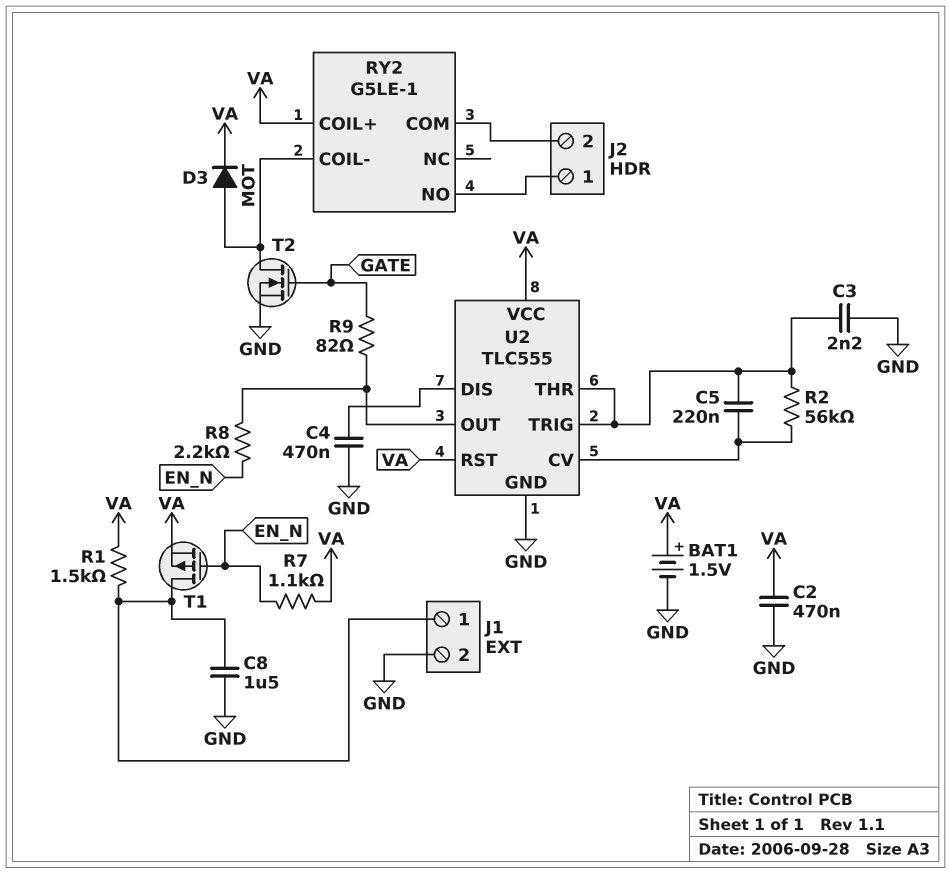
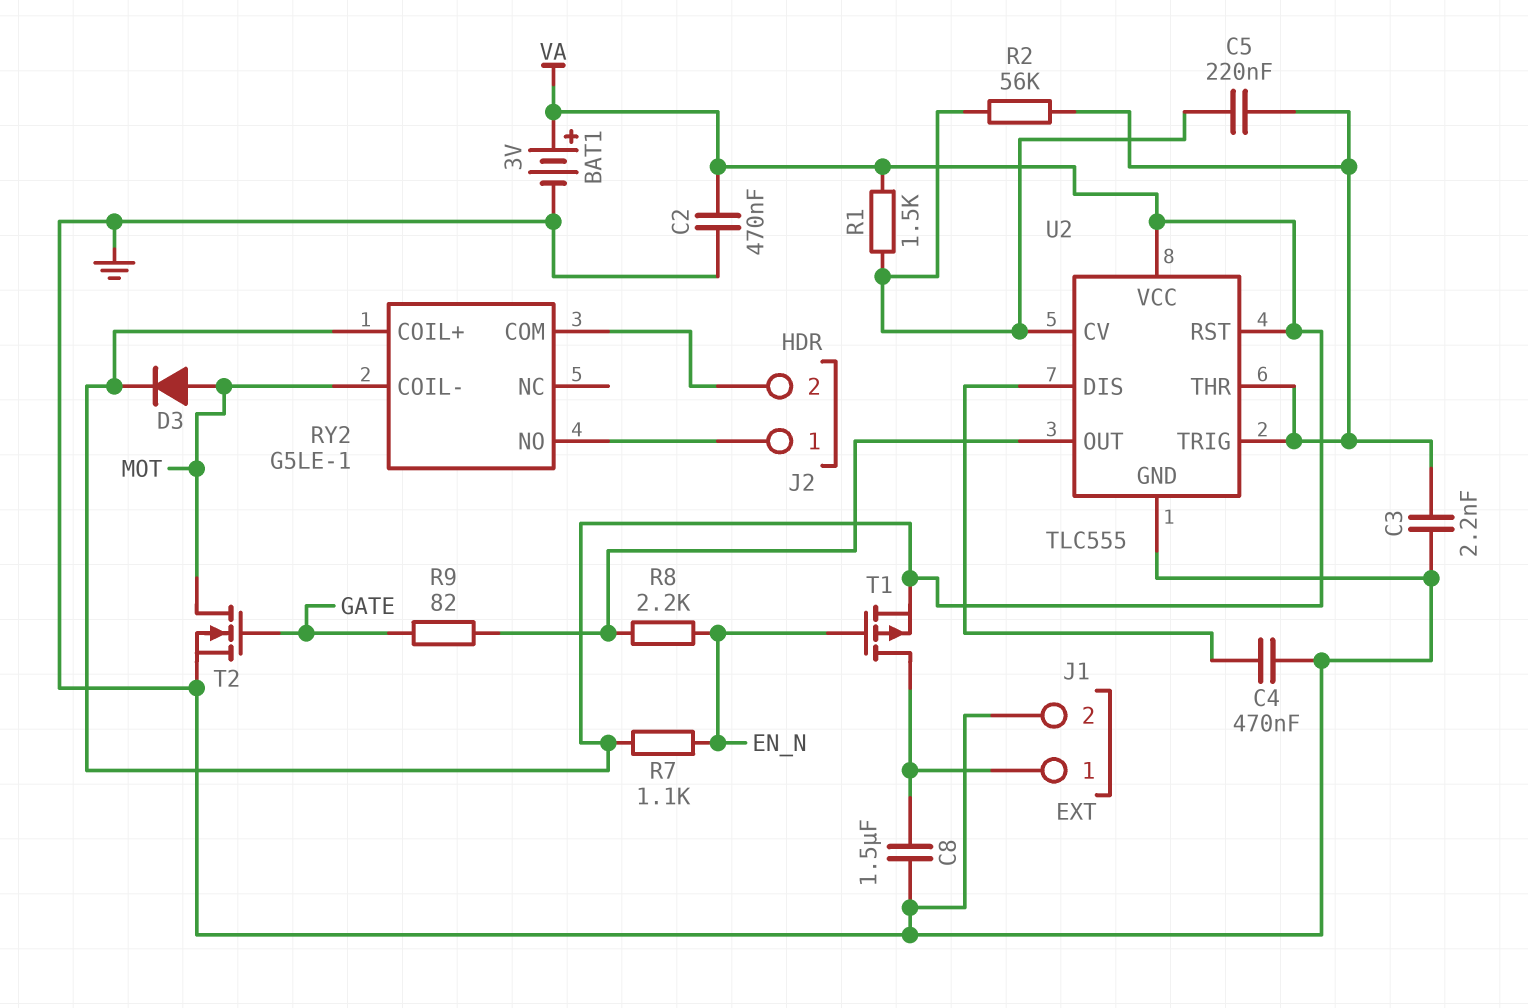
BAT1: 1.5V (plus VA, minus GND) -> 3V (plus VA, minus GND)
R1: 1.5k (J1/1, VA) -> 1.5k (U2/CV, VA)

